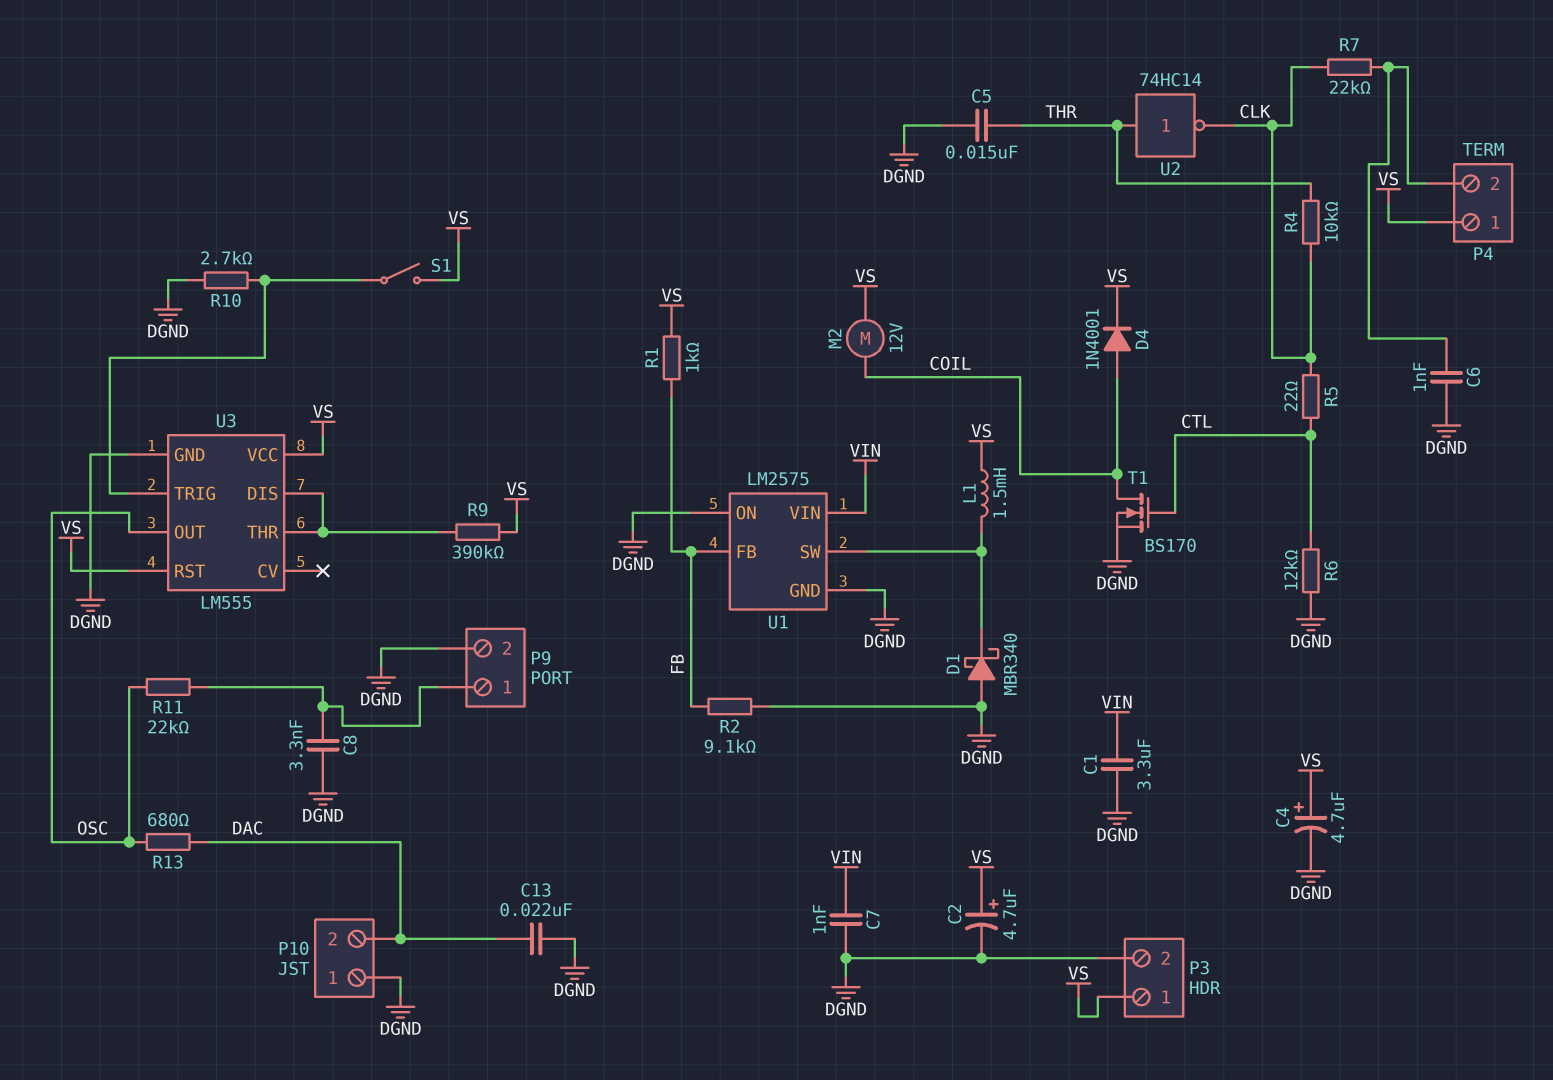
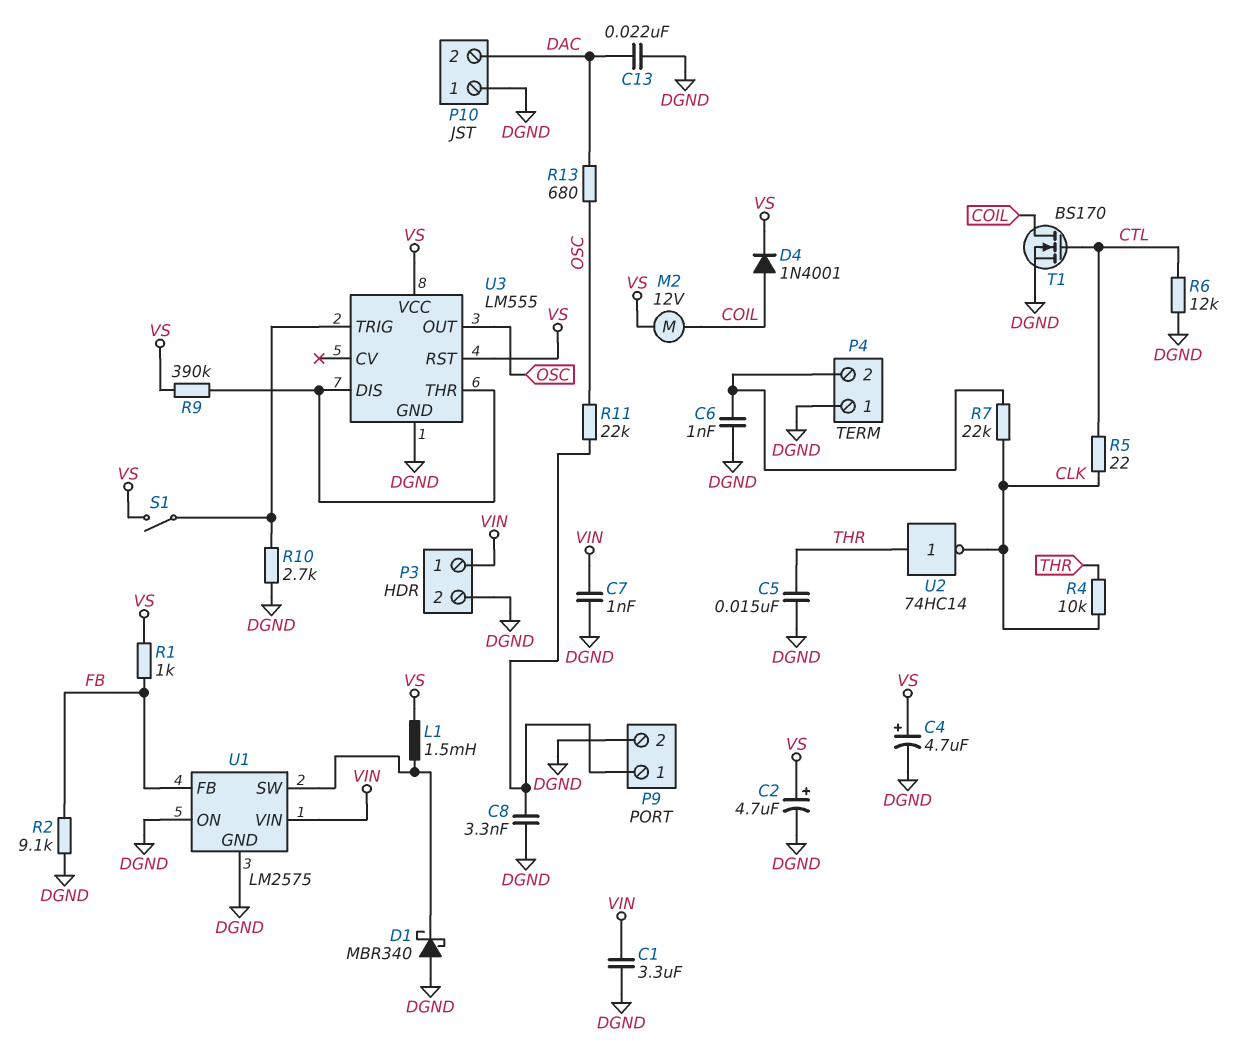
P3 pin 1: VS -> VIN
P4 pin 1: VS -> DGND

